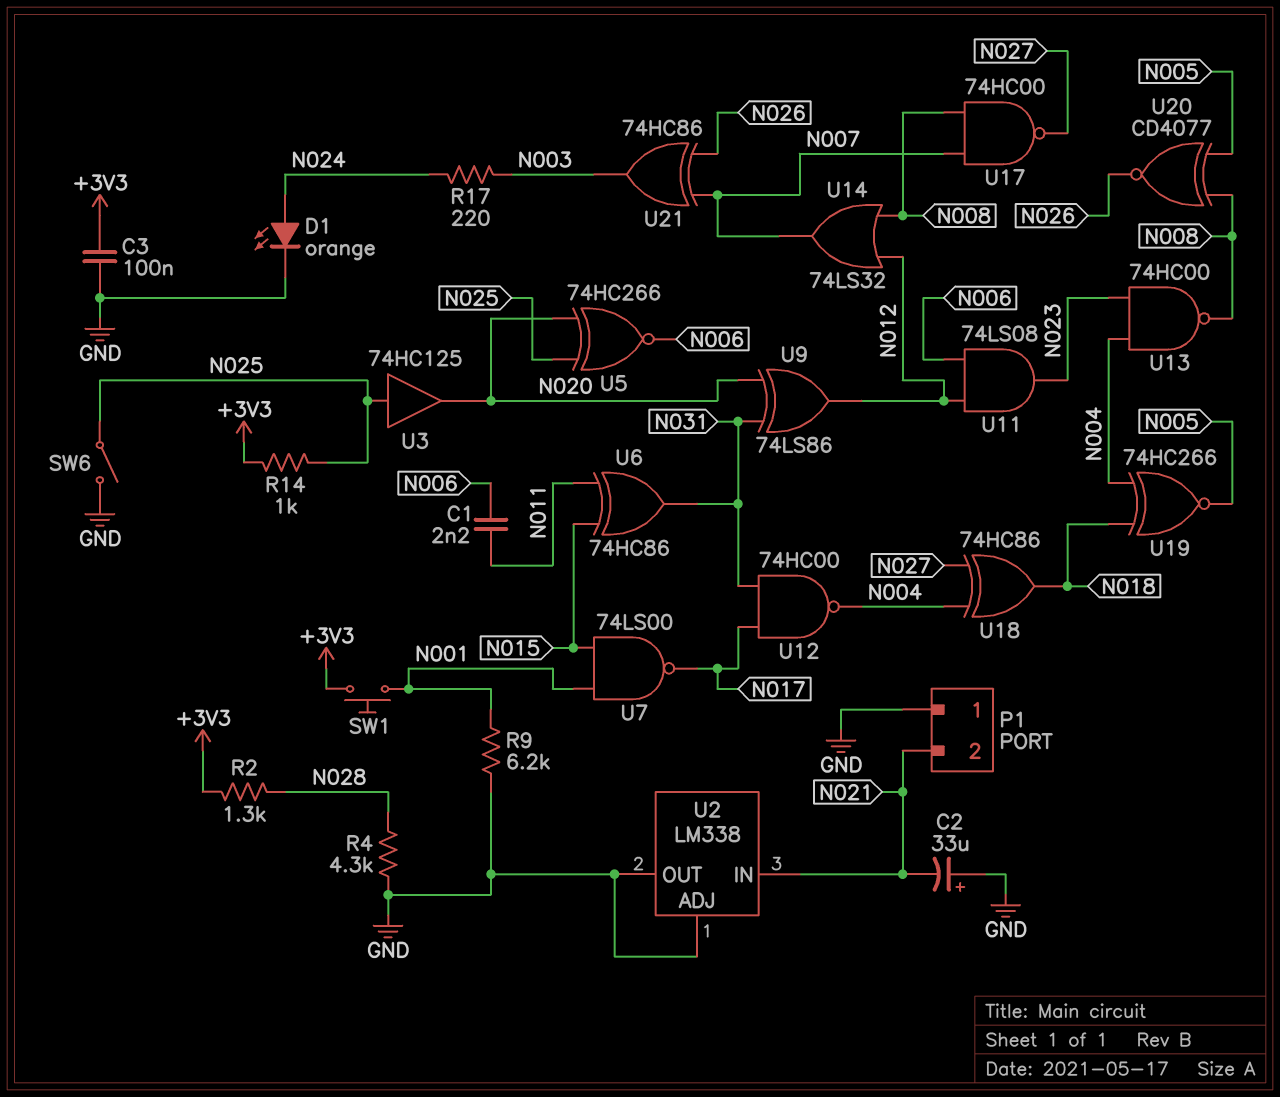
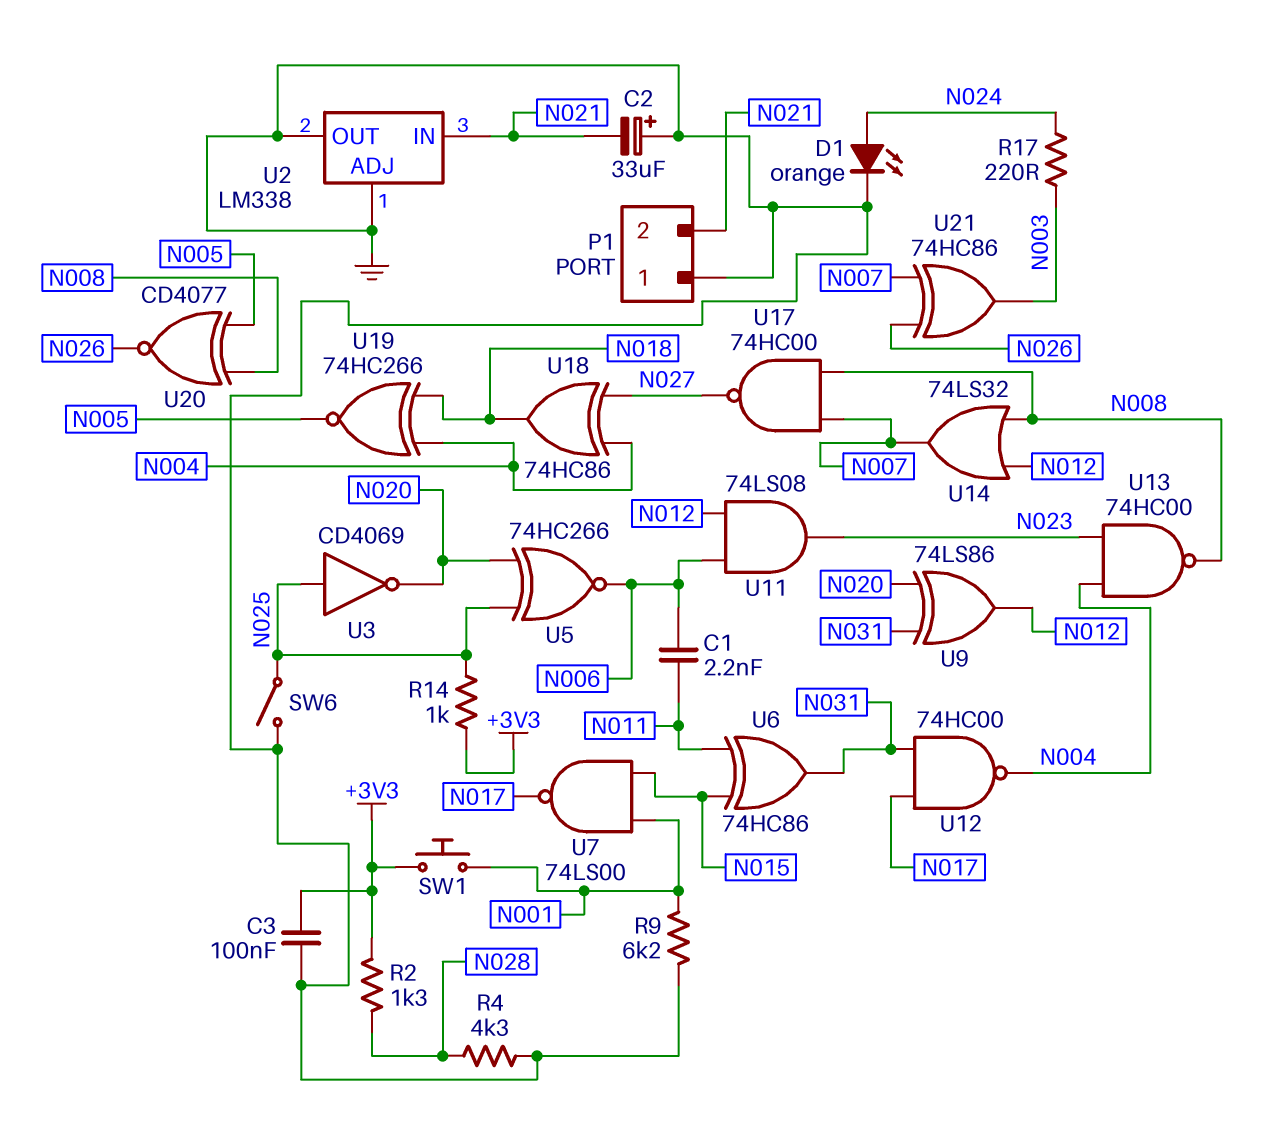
U3: buffer 74HC125 (in N025, out N020) -> NOT CD4069 (in N025, out N020)

